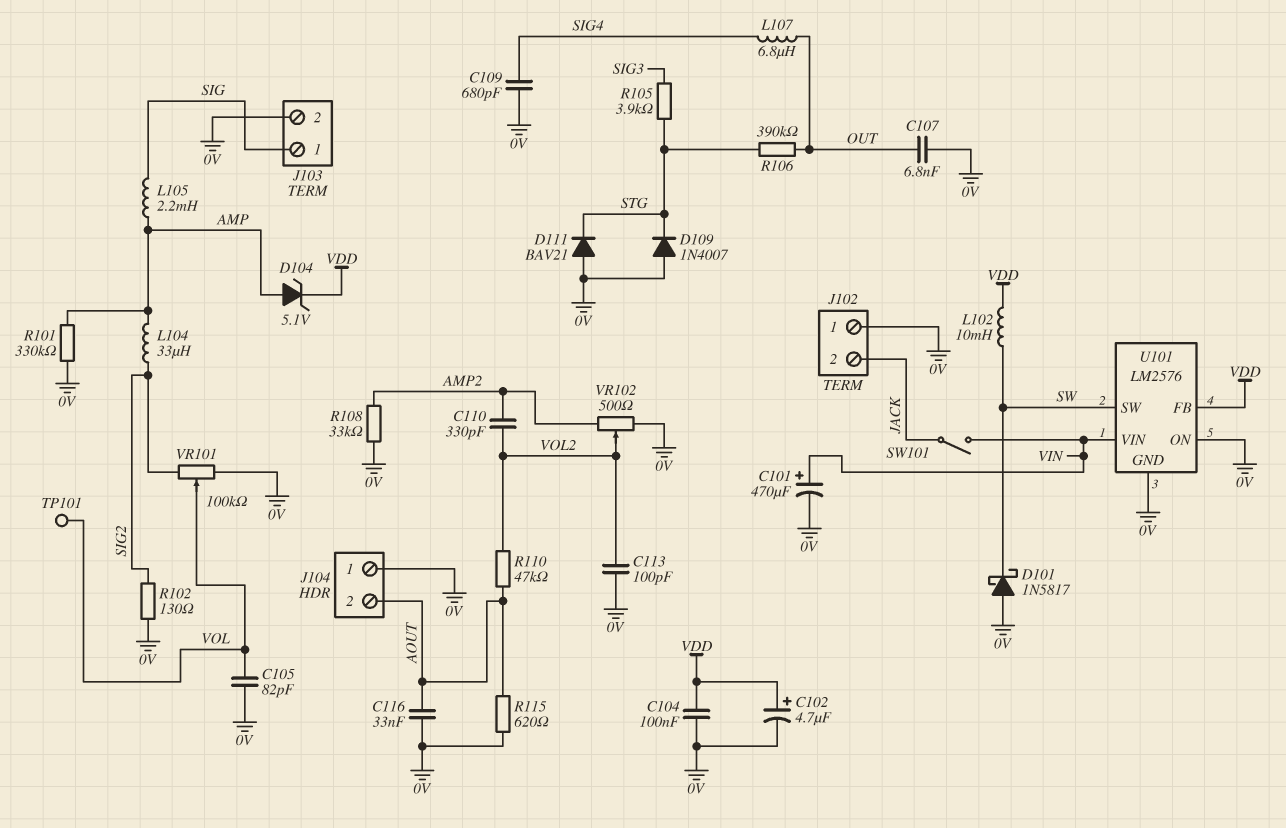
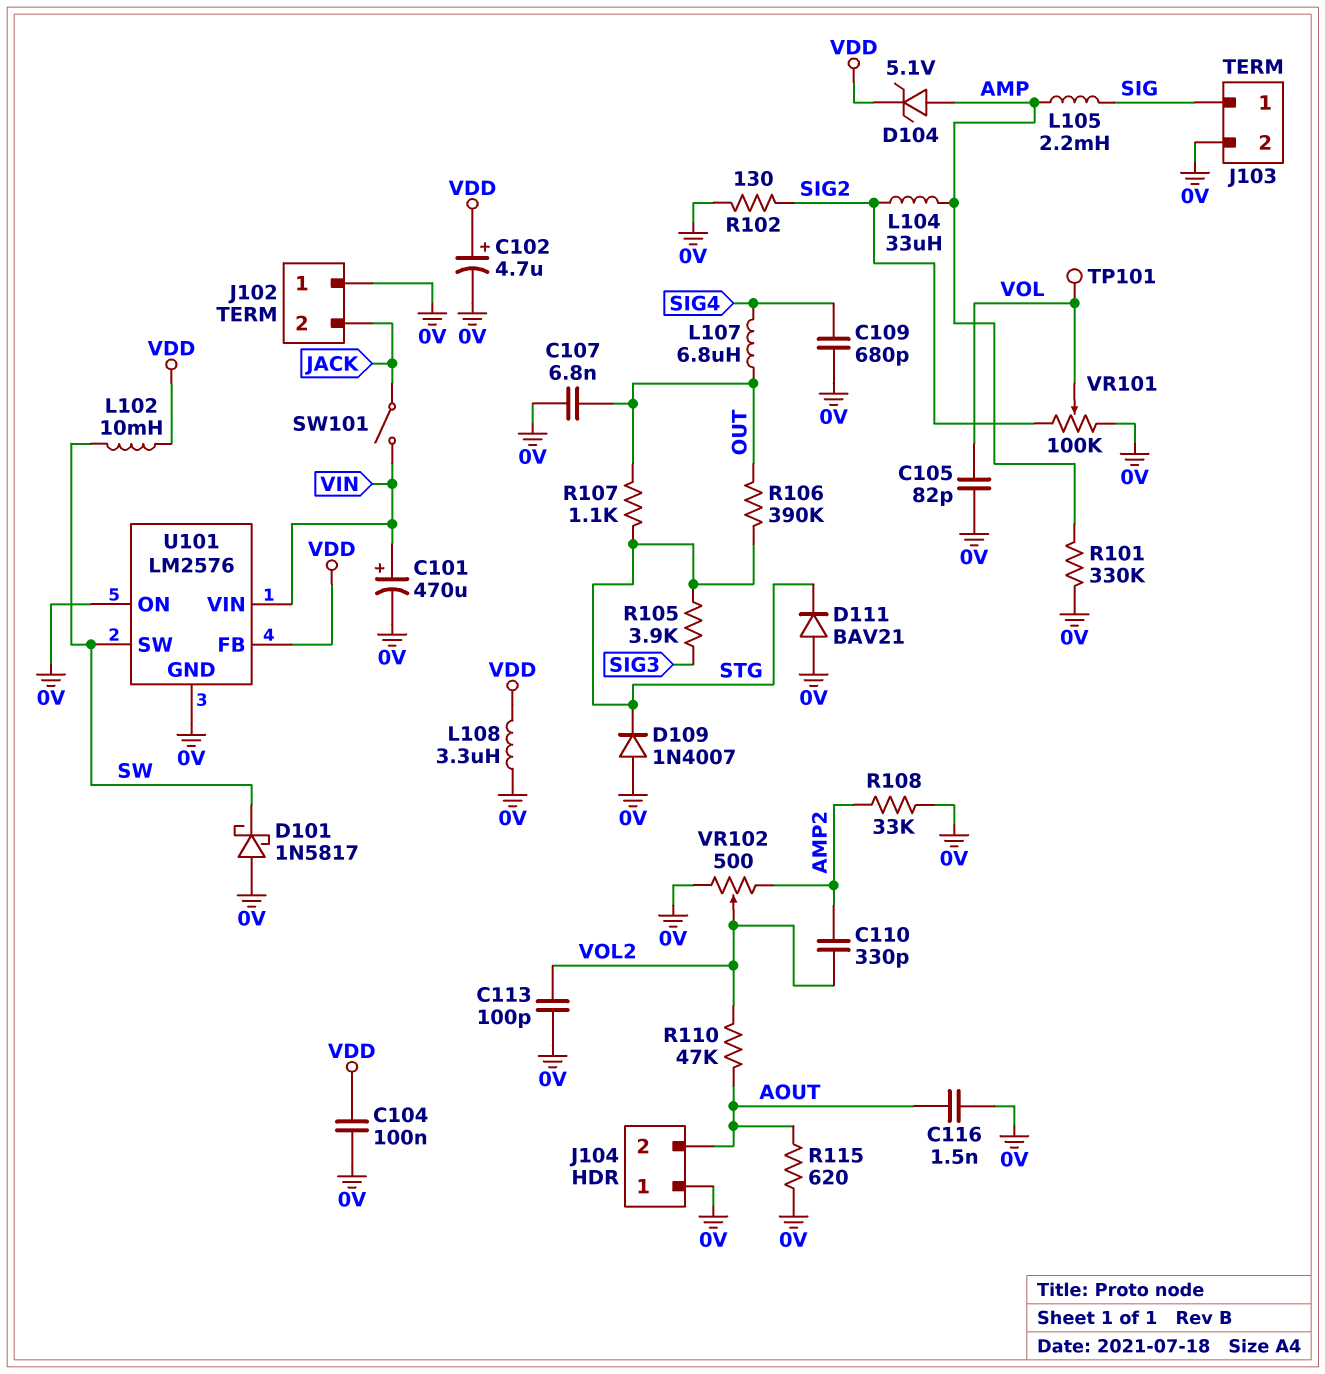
C116: 33nF (0V, AOUT) -> 1.5nF (0V, AOUT)
L108: none -> 3.3uH (0V, VDD)
R107: none -> 1.1k (OUT, STG)

